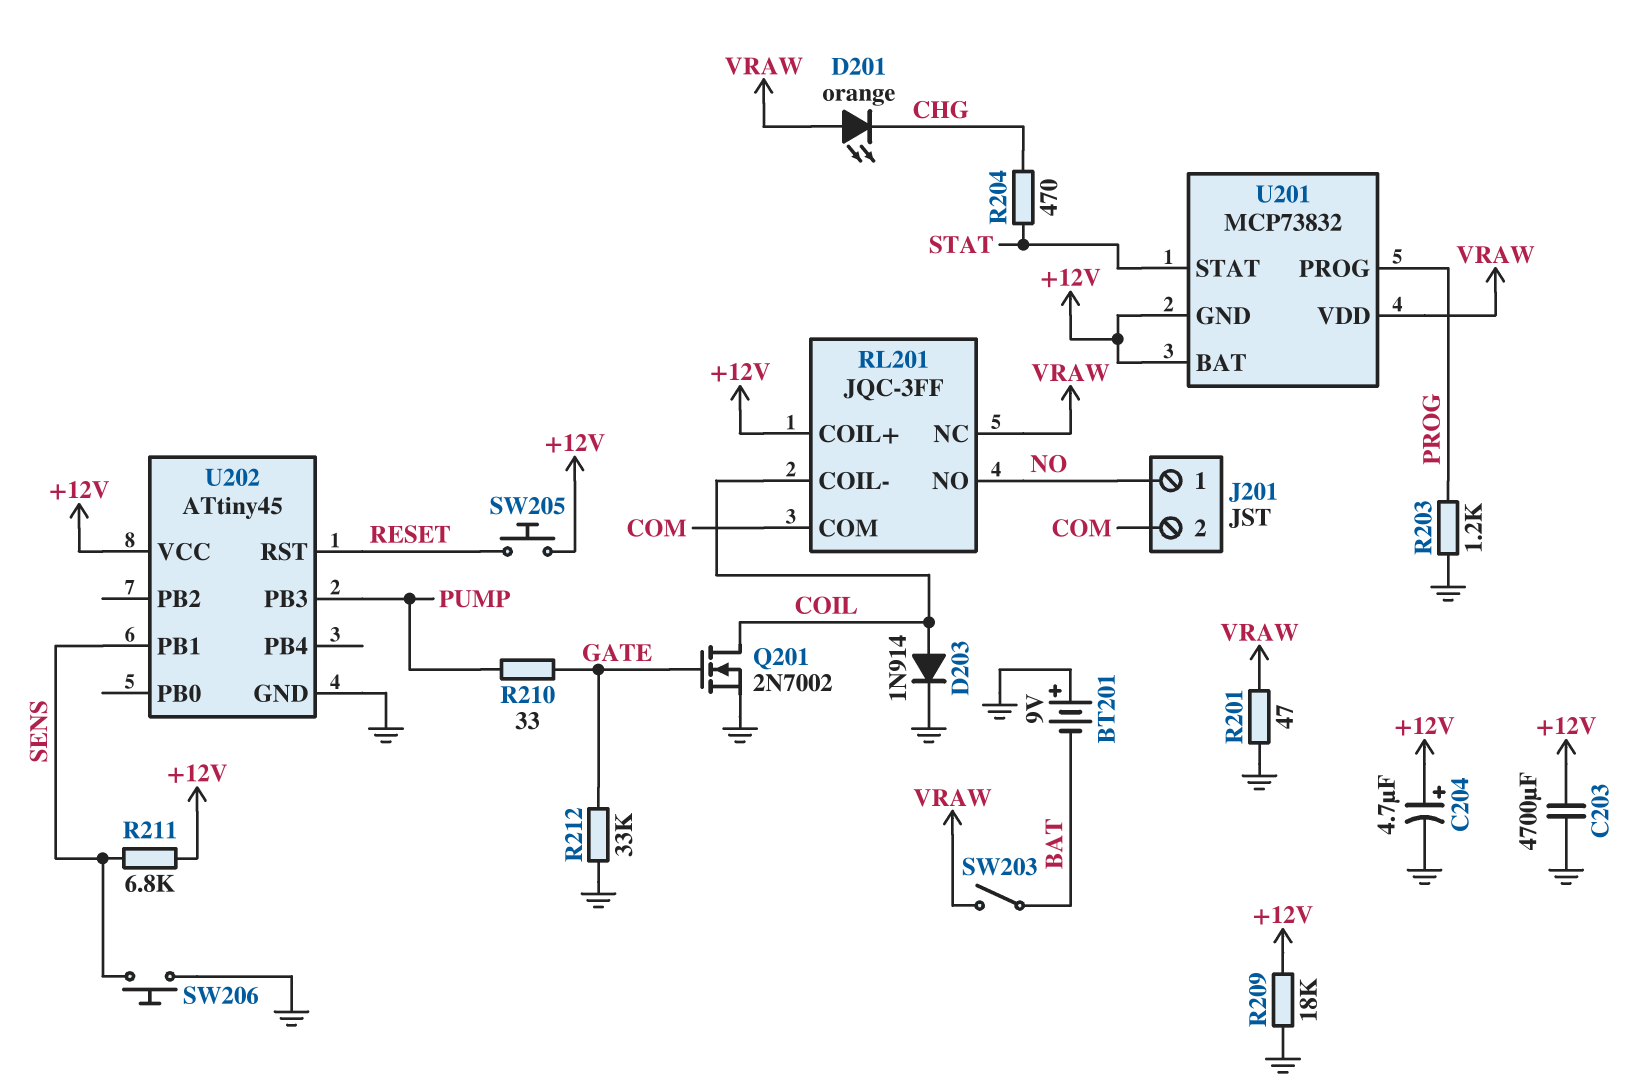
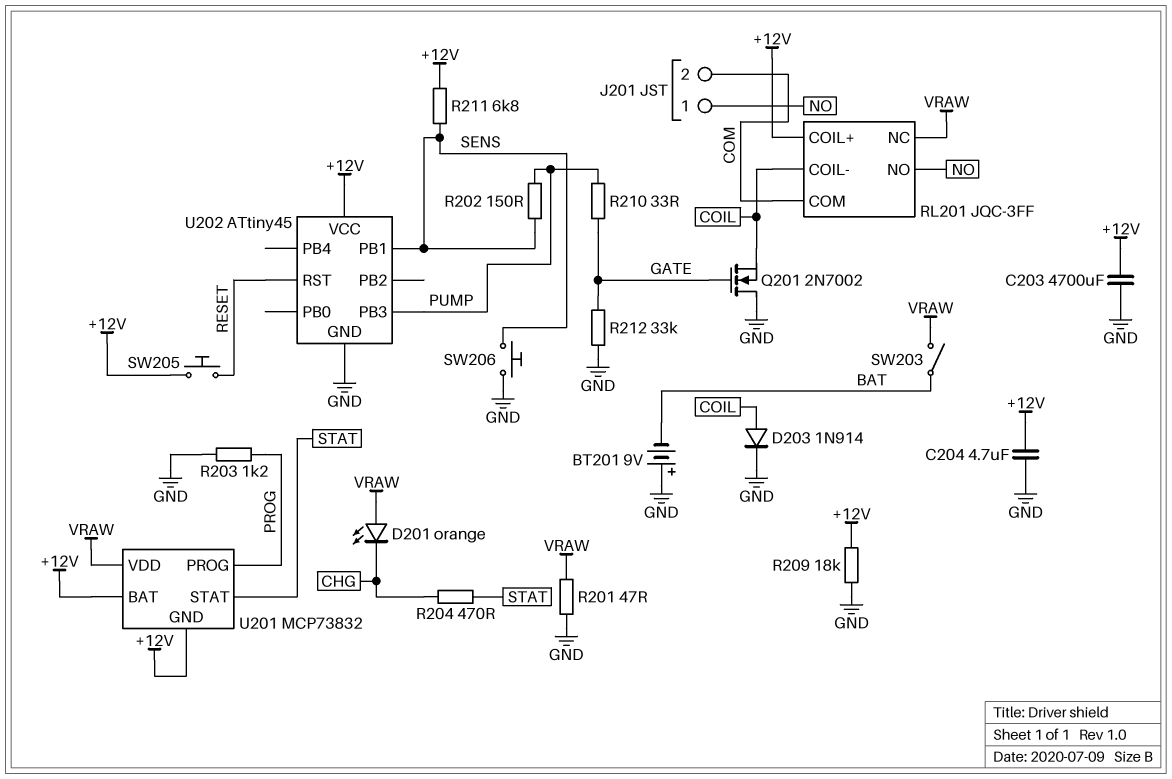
C204: 4.7uF (plus +12V, minus GND) -> 4.7uF (+12V, GND)
Q201: NMOS 2N7002 (G GATE, D COIL, S GND) -> NMOS 2N7002 (G GATE, D GND, S COIL)
R202: none -> 150 (PUMP, SENS)

